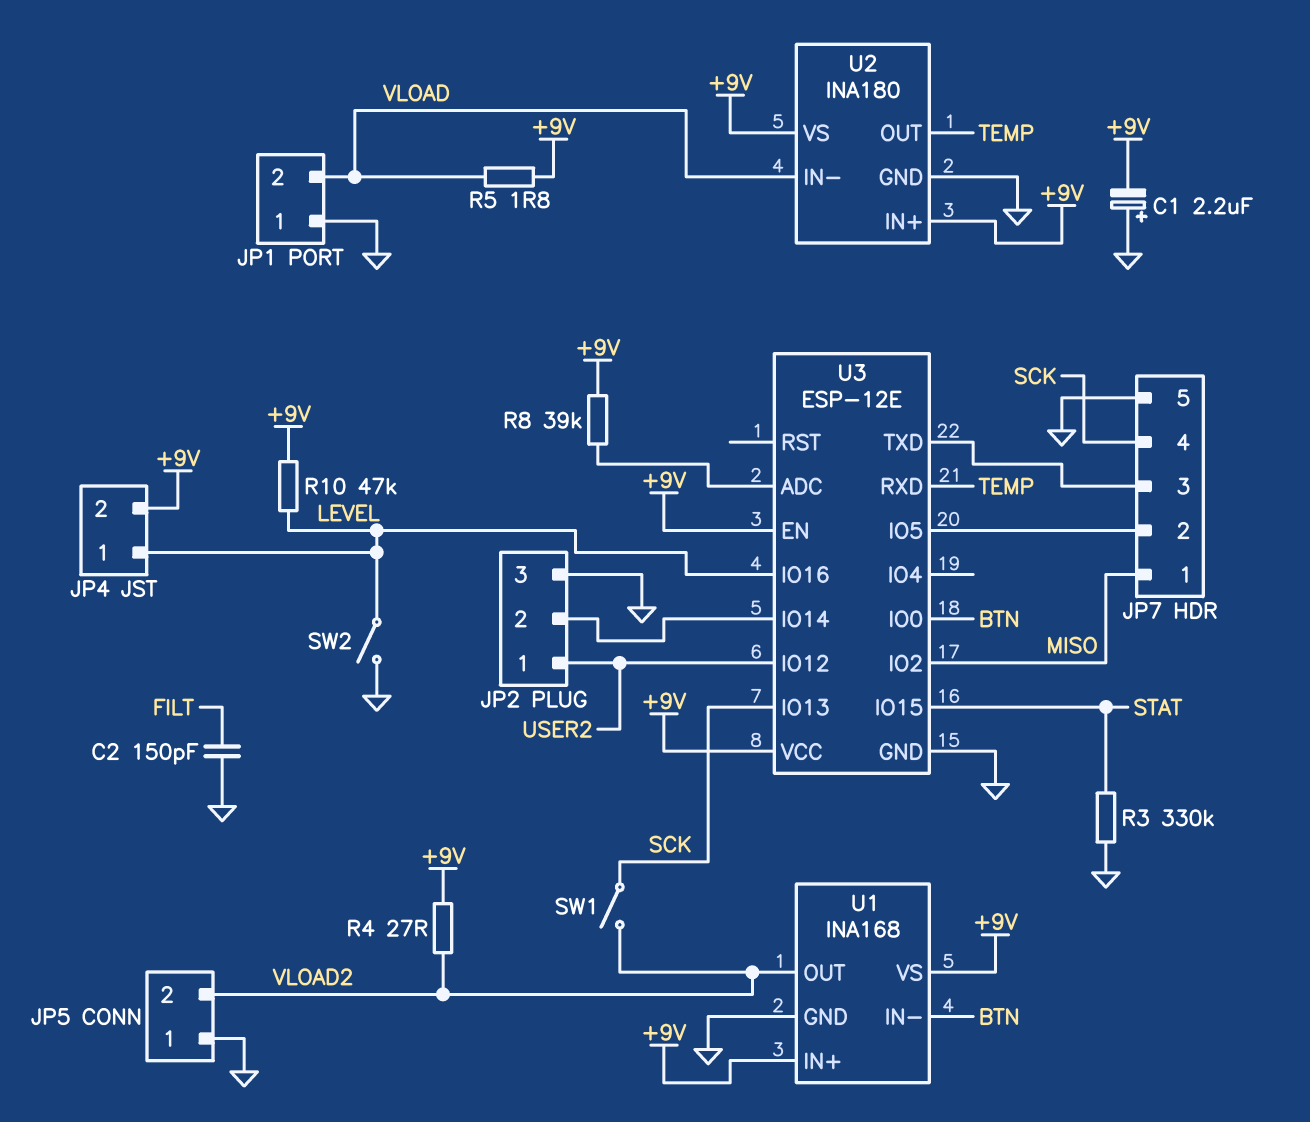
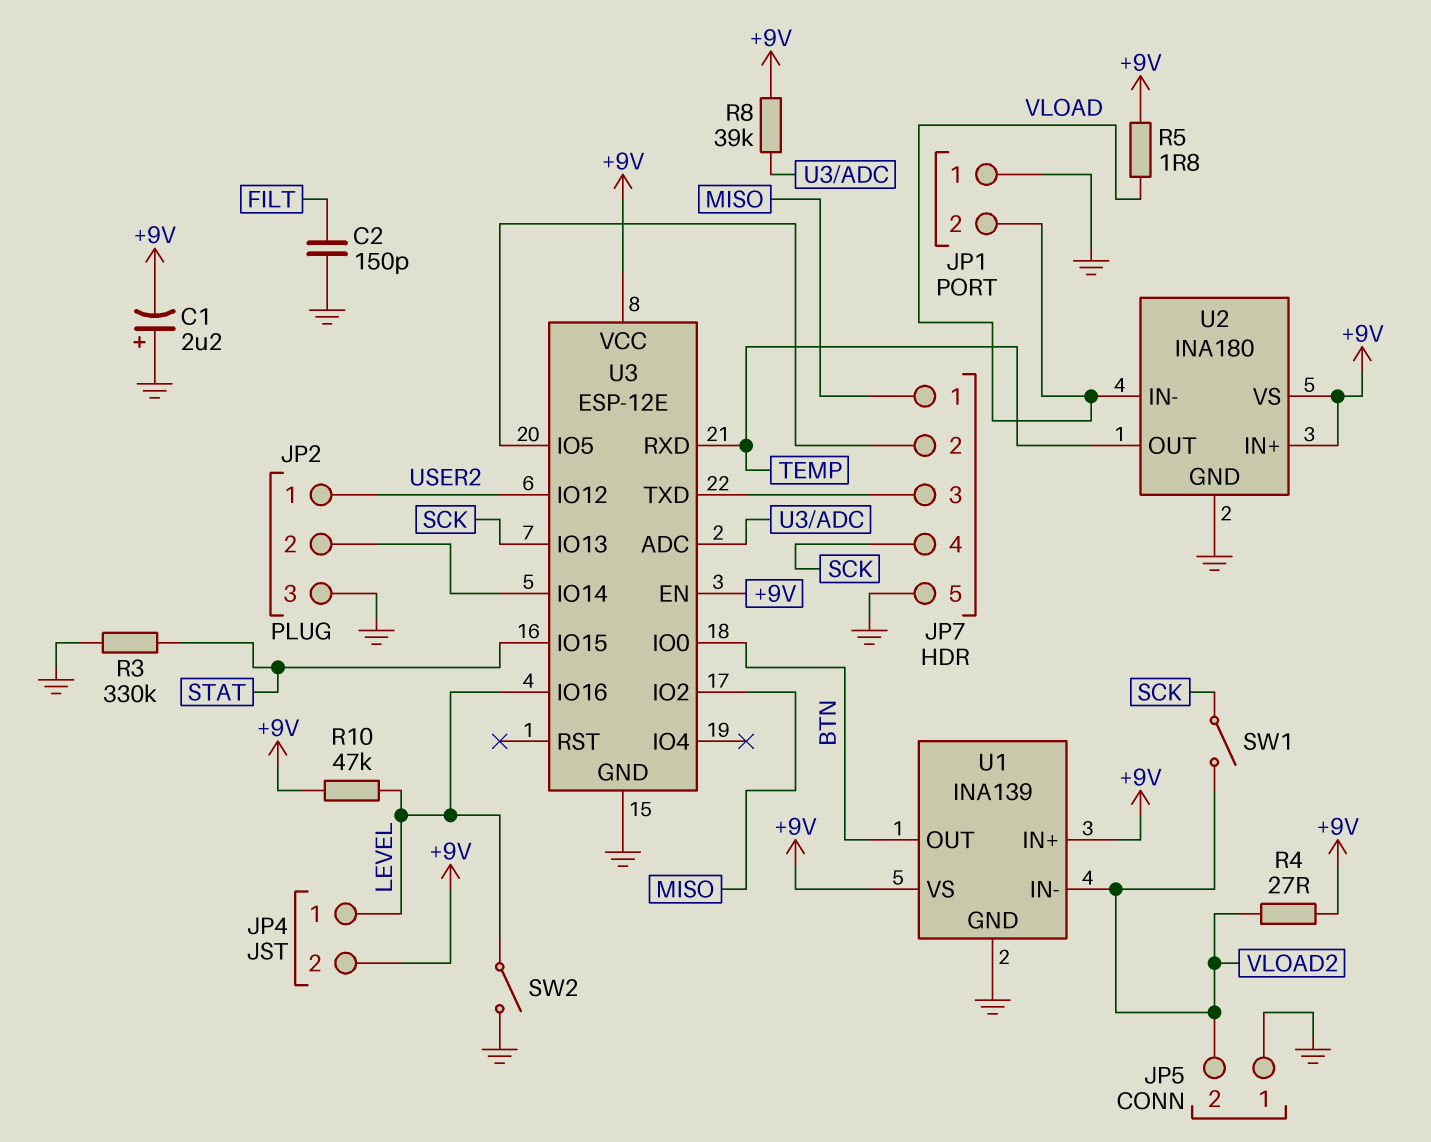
U1: INA168 -> INA139
U1 pin IN-: BTN -> VLOAD2
U1 pin OUT: VLOAD2 -> BTN

